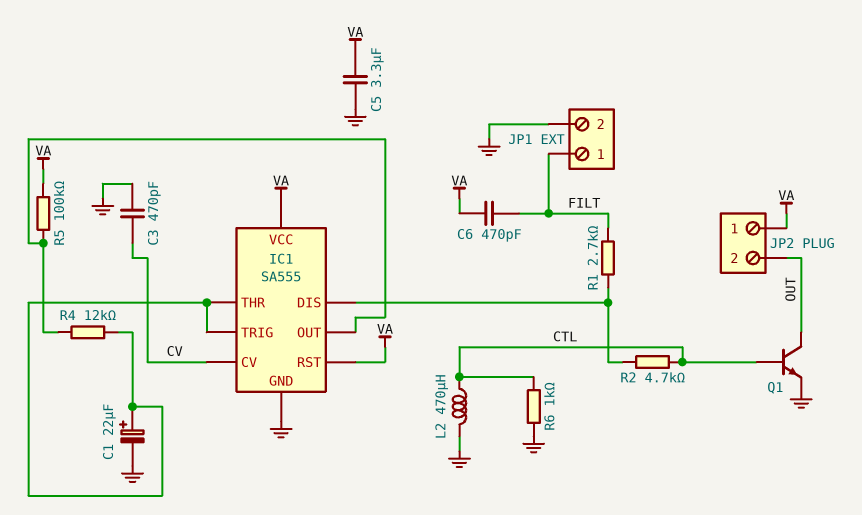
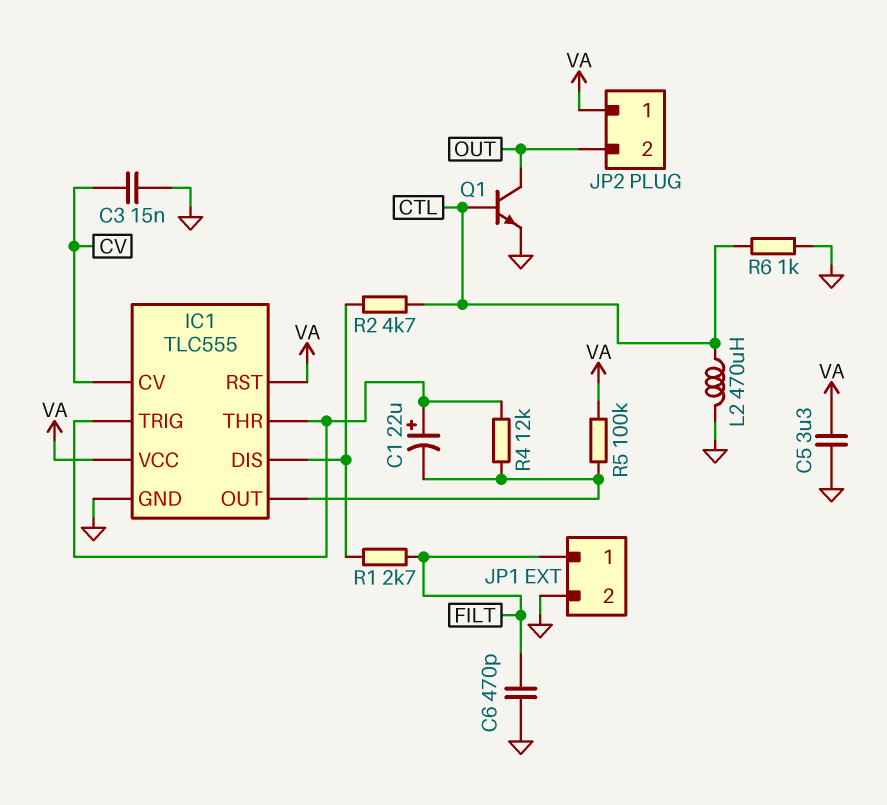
C1: 22uF (plus IC1/THR, minus GND) -> 22uF (plus IC1/THR, minus IC1/OUT)
C3: 470pF (CV, GND) -> 15nF (CV, GND)
C6: 470pF (FILT, VA) -> 470pF (FILT, GND)
IC1: SA555 -> TLC555

